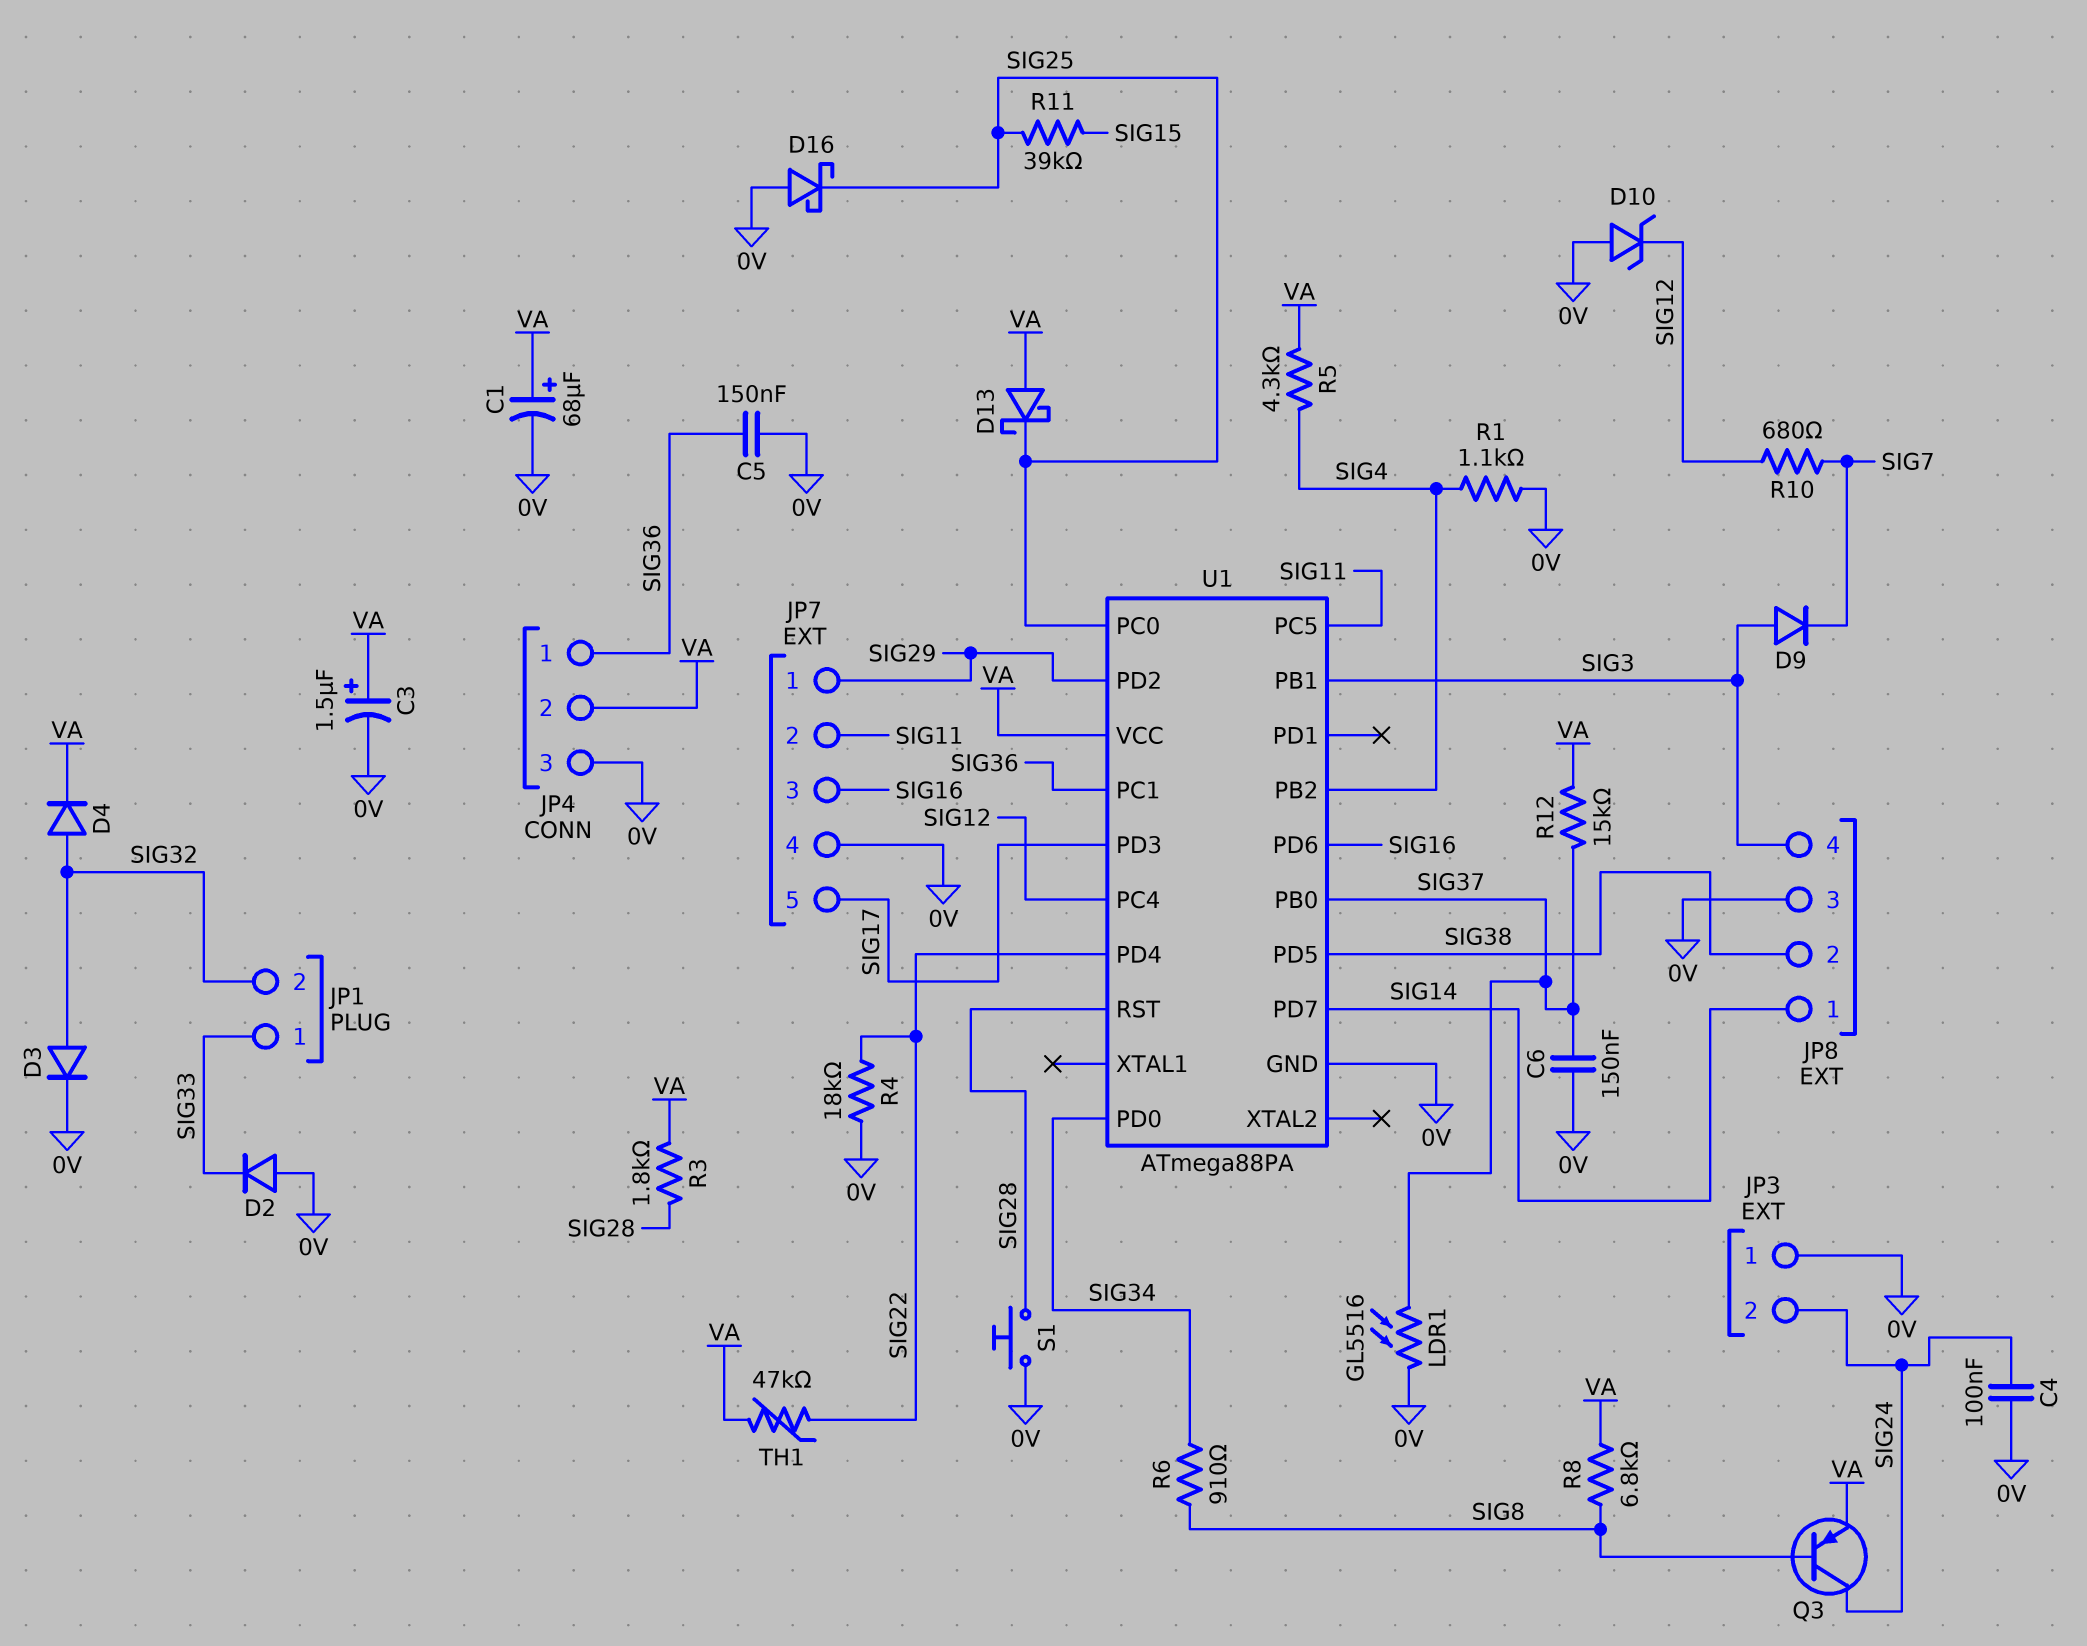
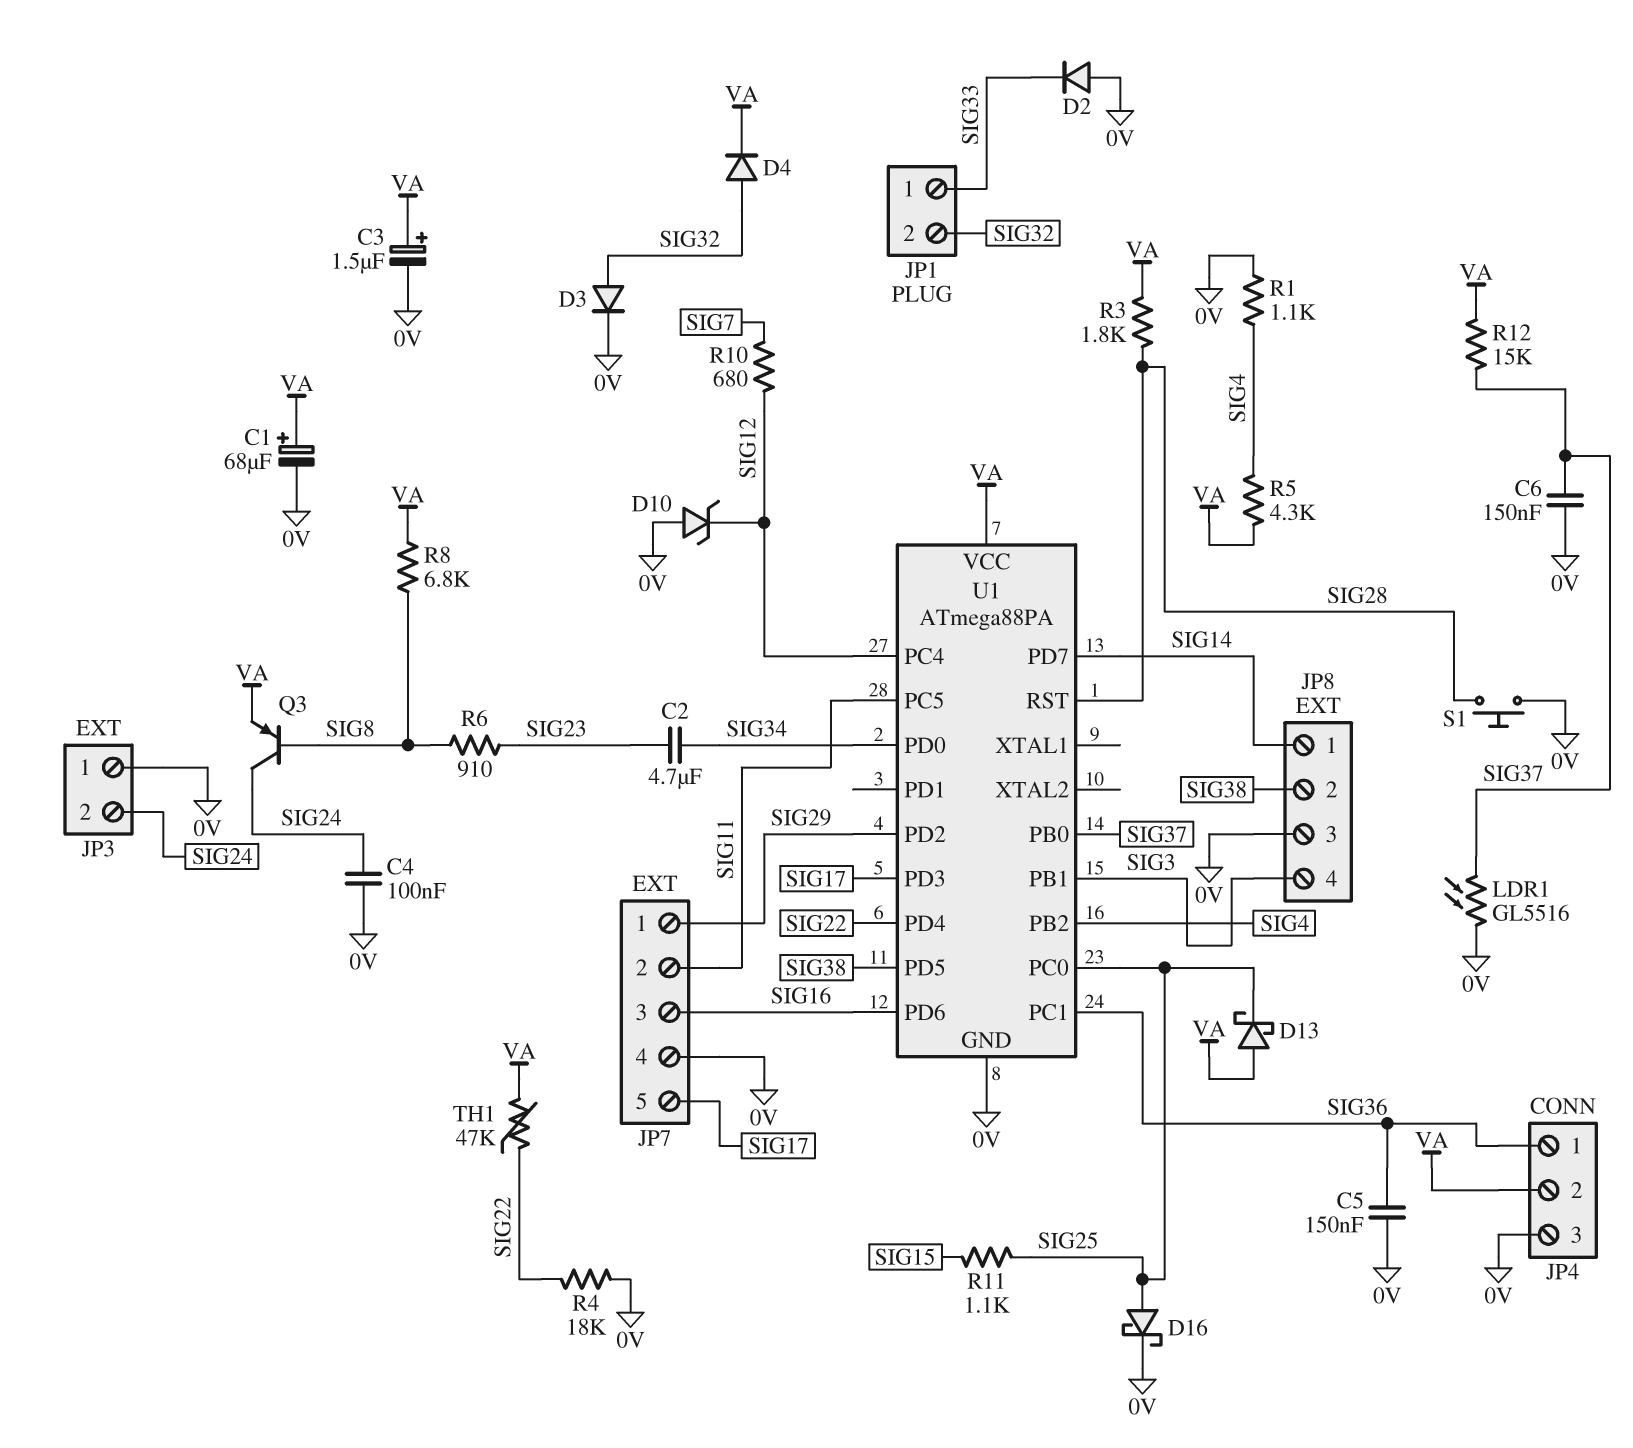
C2: none -> 4.7uF (SIG23, SIG34)
D9: diode (A SIG3, K SIG7) -> none
D16: schottky (A 0V, K SIG25) -> schottky (A SIG25, K 0V)
R6: 910 (SIG8, SIG34) -> 910 (SIG8, SIG23)
R11: 39k (SIG15, SIG25) -> 1.1k (SIG15, SIG25)

